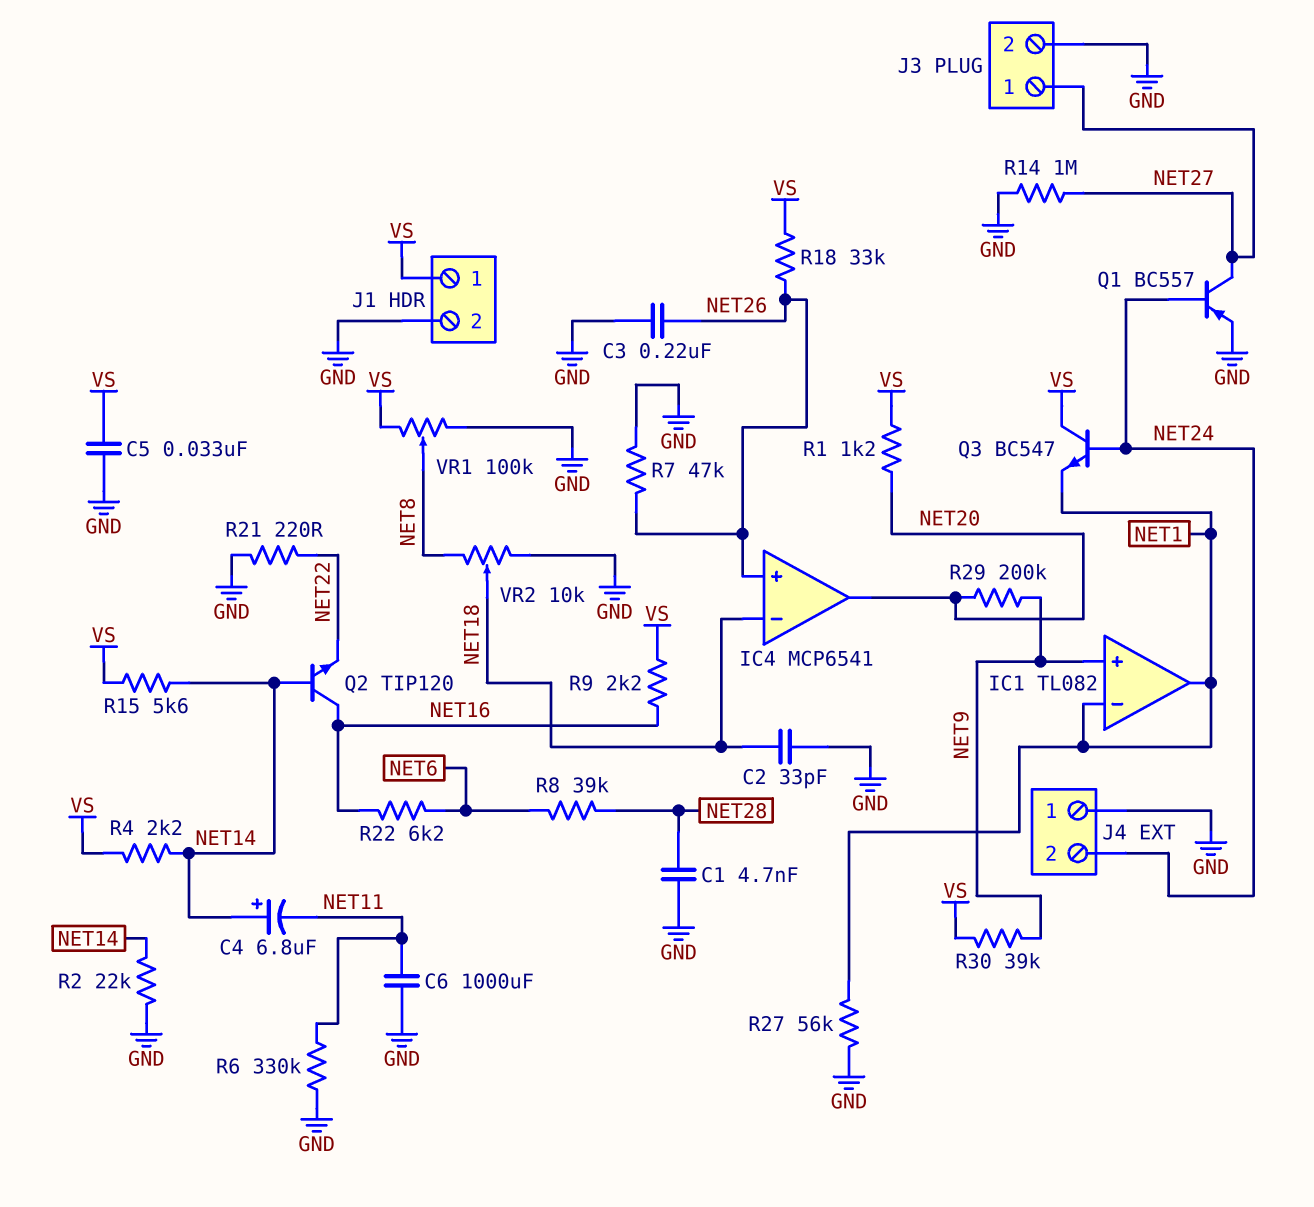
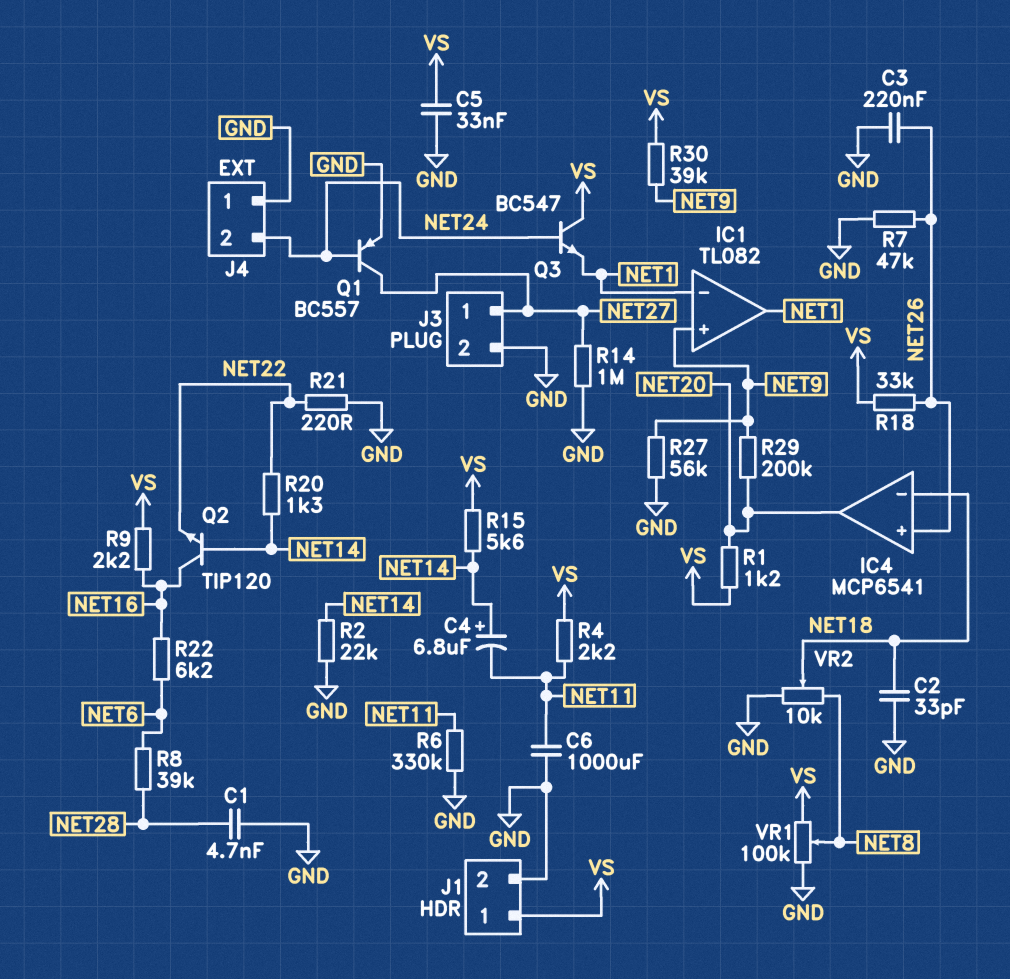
R4: 2.2k (NET14, VS) -> 2.2k (NET11, VS)
R20: none -> 1.3k (NET14, NET22)
R27: 56k (GND, NET1) -> 56k (GND, NET9)

